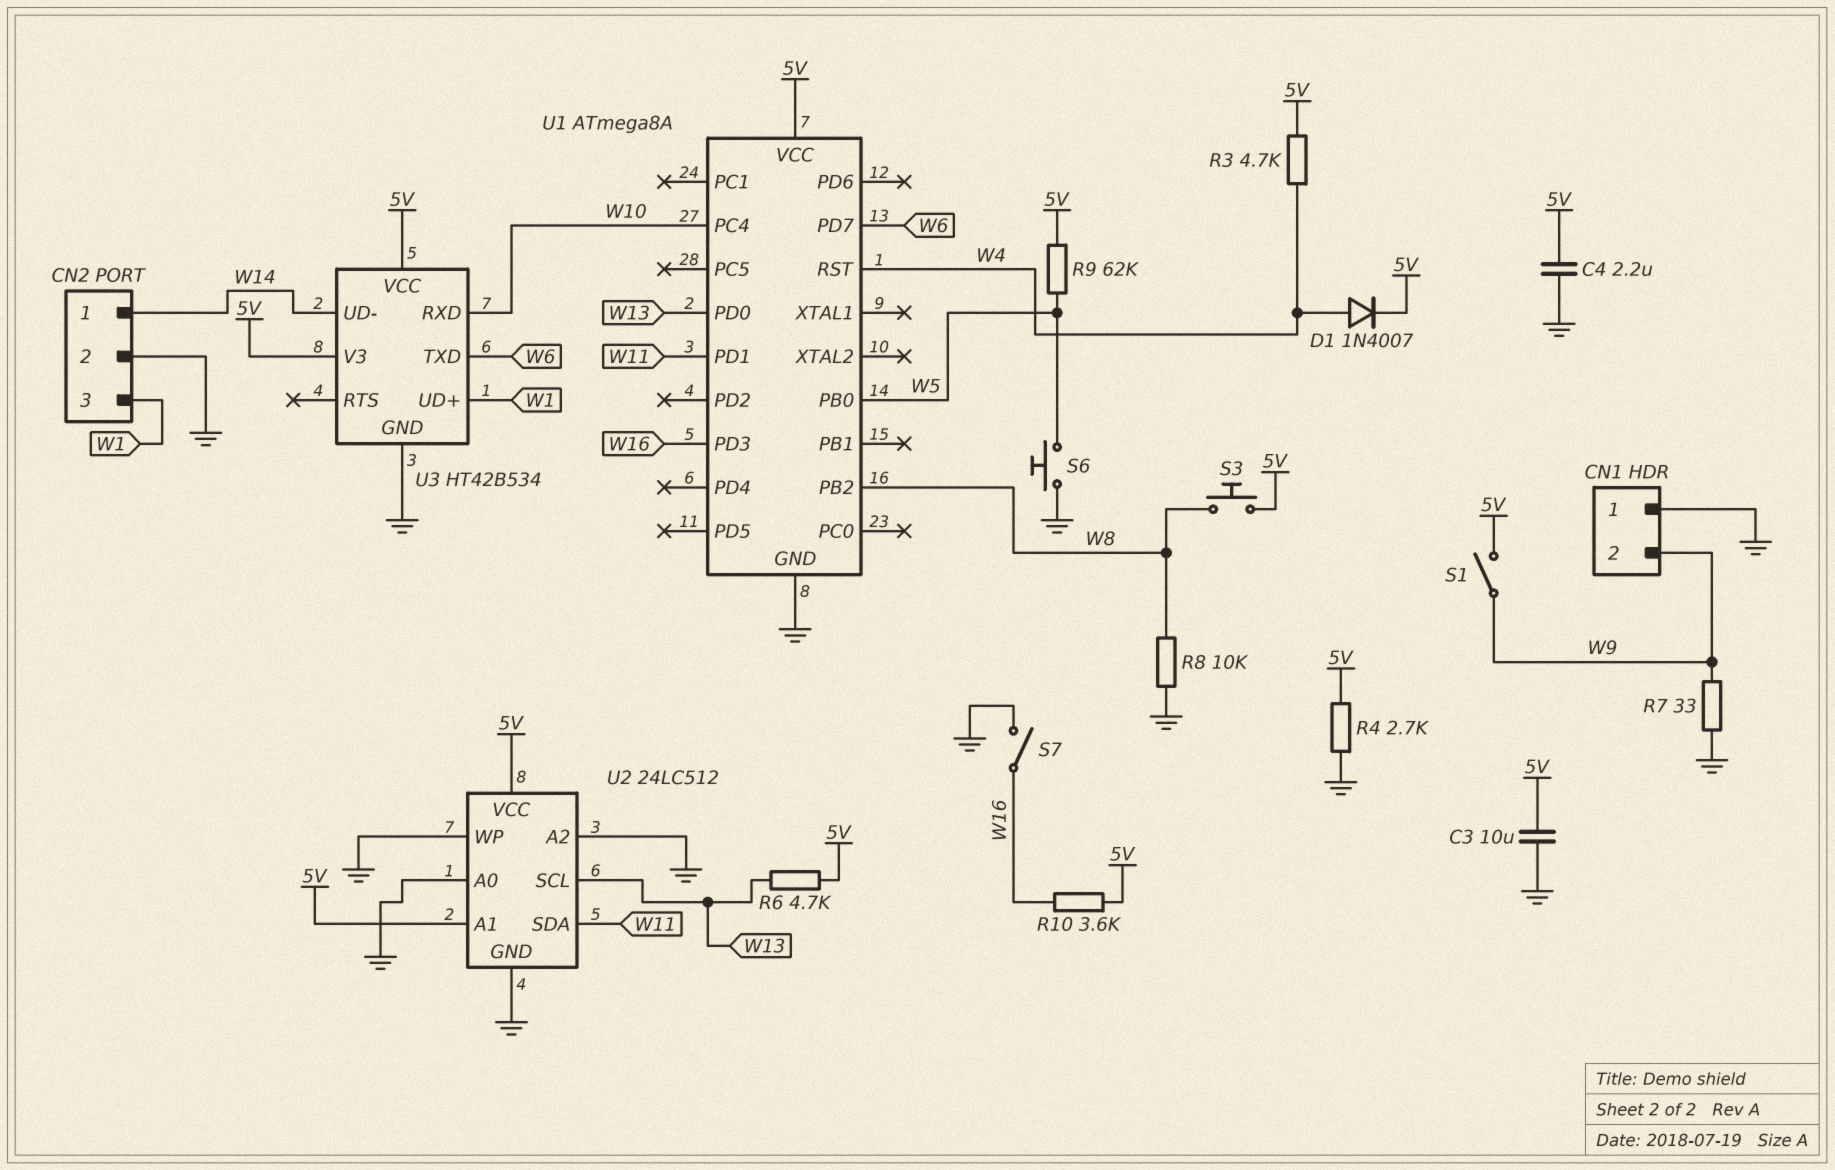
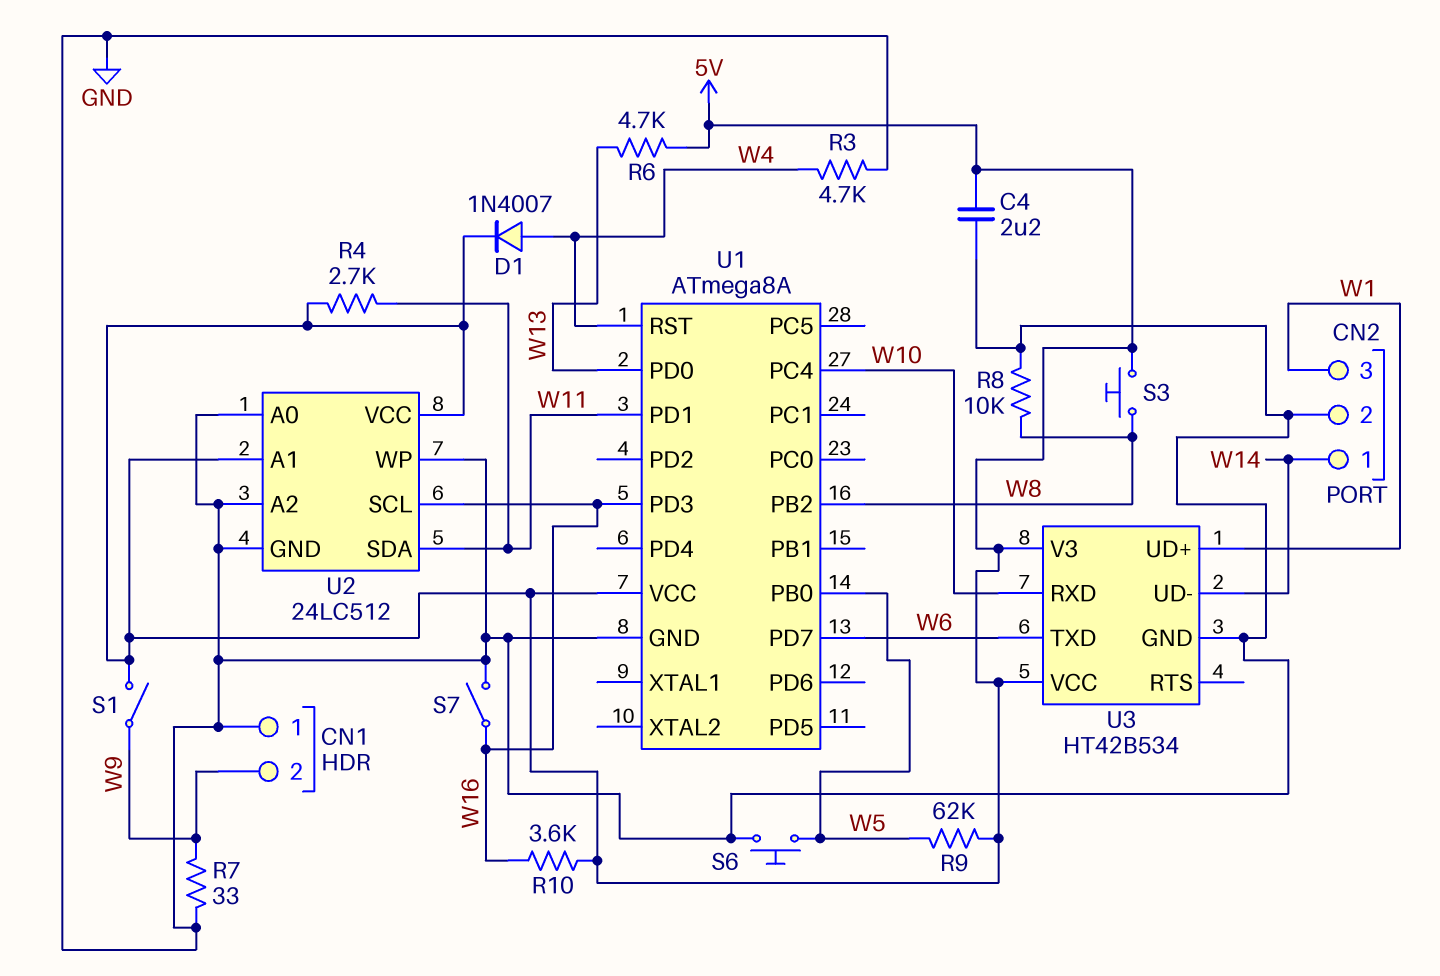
C3: 10uF (5V, GND) -> none
R3: 4.7k (5V, W4) -> 4.7k (GND, W4)
R4: 2.7k (5V, GND) -> 2.7k (5V, W11)
U2 pin SCL: W13 -> W16

